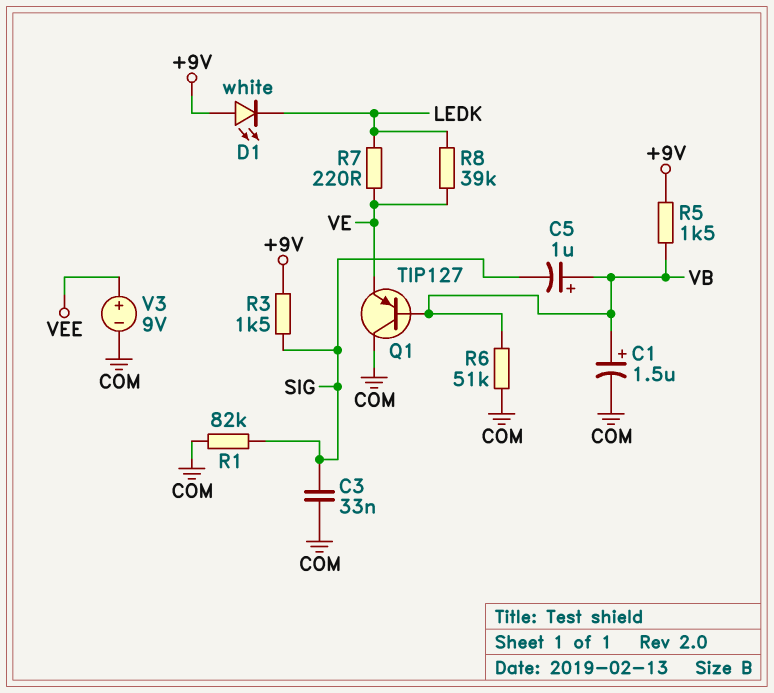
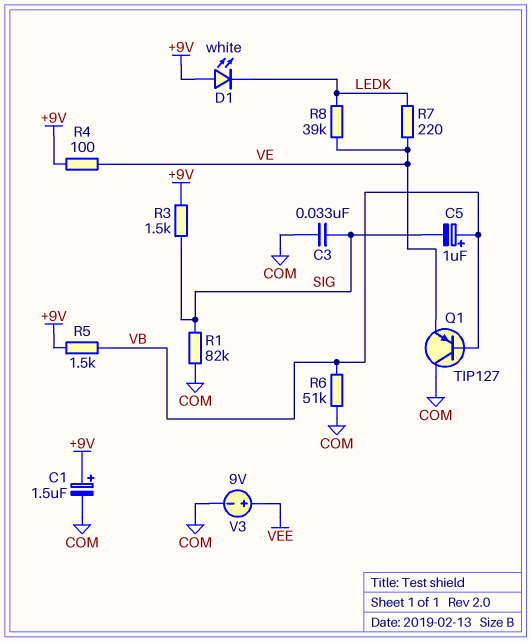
C1: 1.5uF (plus VB, minus COM) -> 1.5uF (plus +9V, minus COM)
R4: none -> 100 (+9V, VE)

